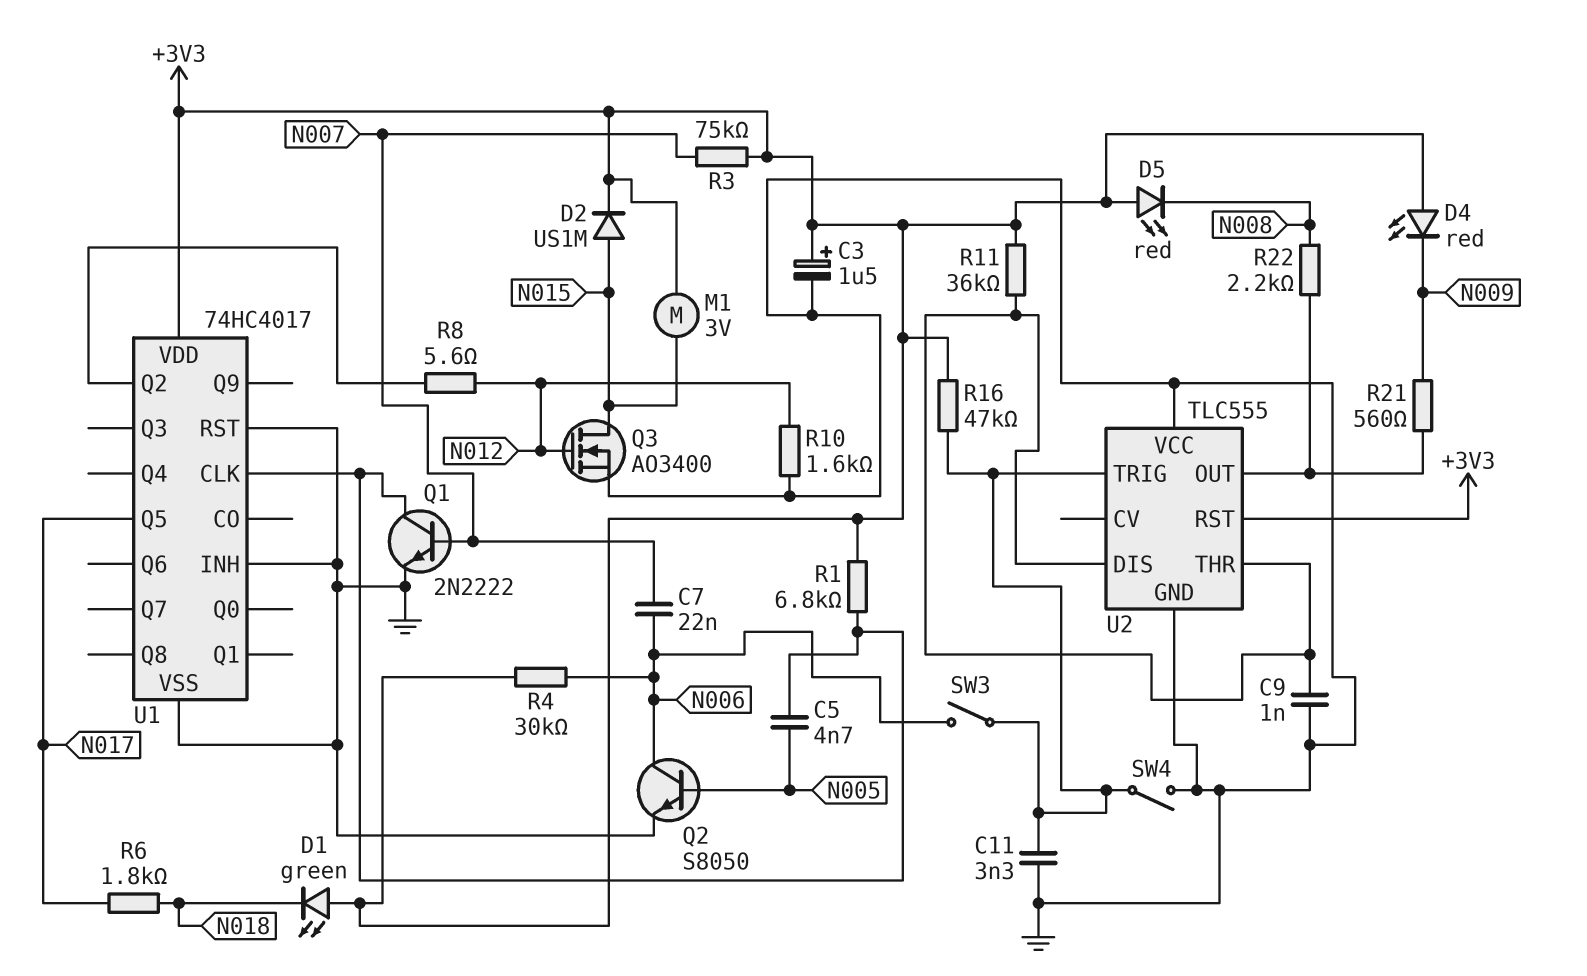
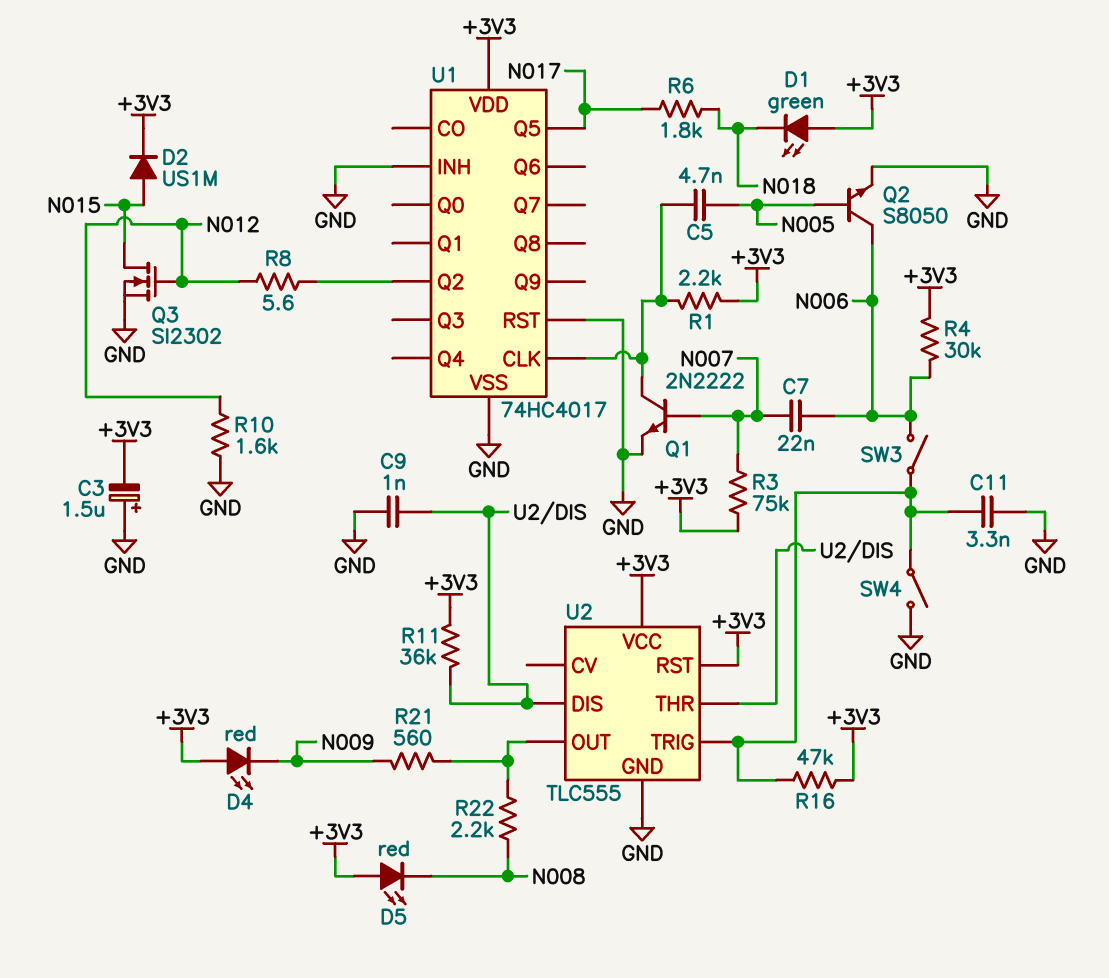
C3: 1.5uF (plus +3V3, minus GND) -> 1.5uF (plus GND, minus +3V3)
M1: motor 3V (+3V3, N015) -> none
Q3: NMOS AO3400 (G N012, D N015, S GND) -> NMOS SI2302 (G N012, D N015, S GND)
R1: 6.8k (+3V3, U1/CLK) -> 2.2k (+3V3, U1/CLK)
U2 pin VCC: GND -> +3V3

